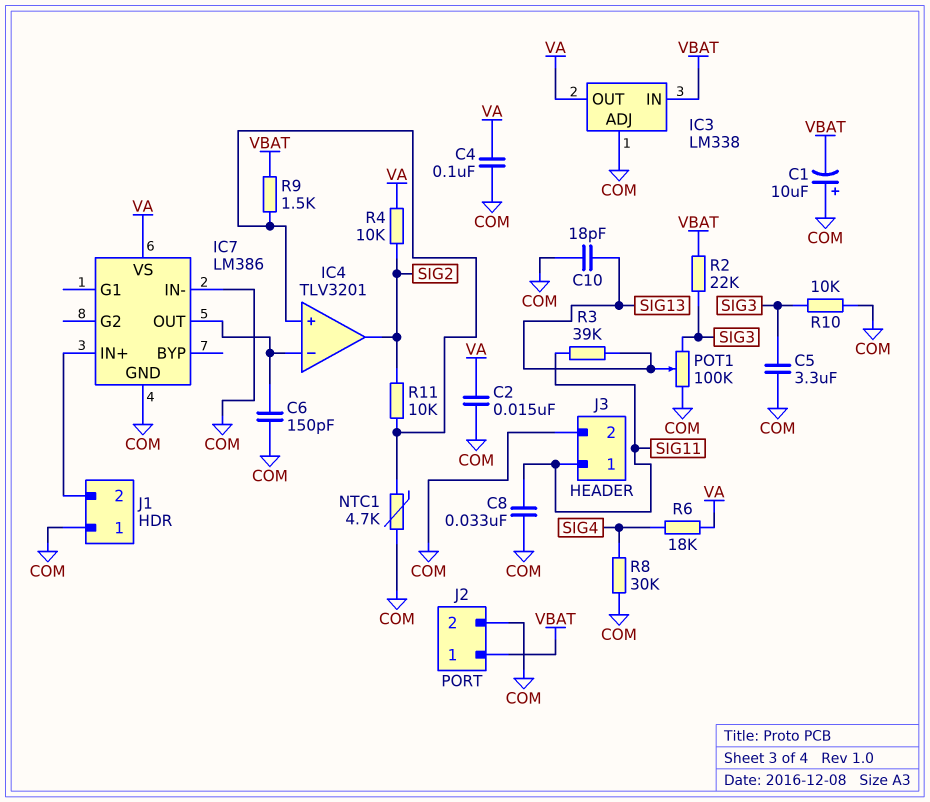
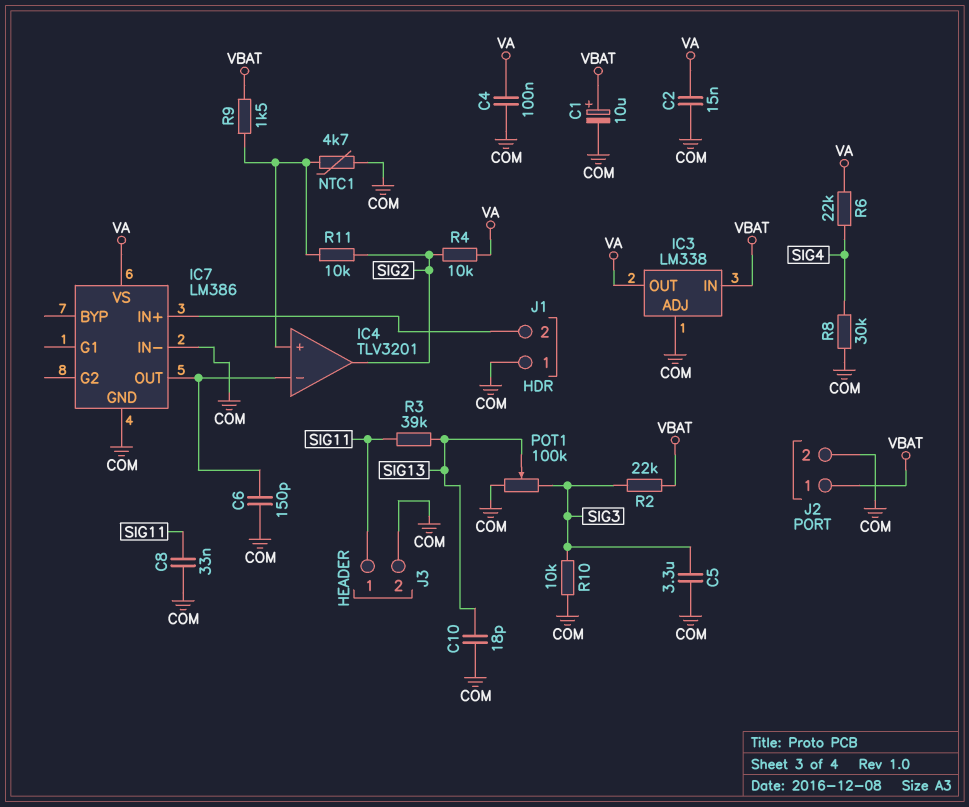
C1: 10uF (plus COM, minus VBAT) -> 10uF (plus VBAT, minus COM)
R6: 18k (SIG4, VA) -> 22k (SIG4, VA)

